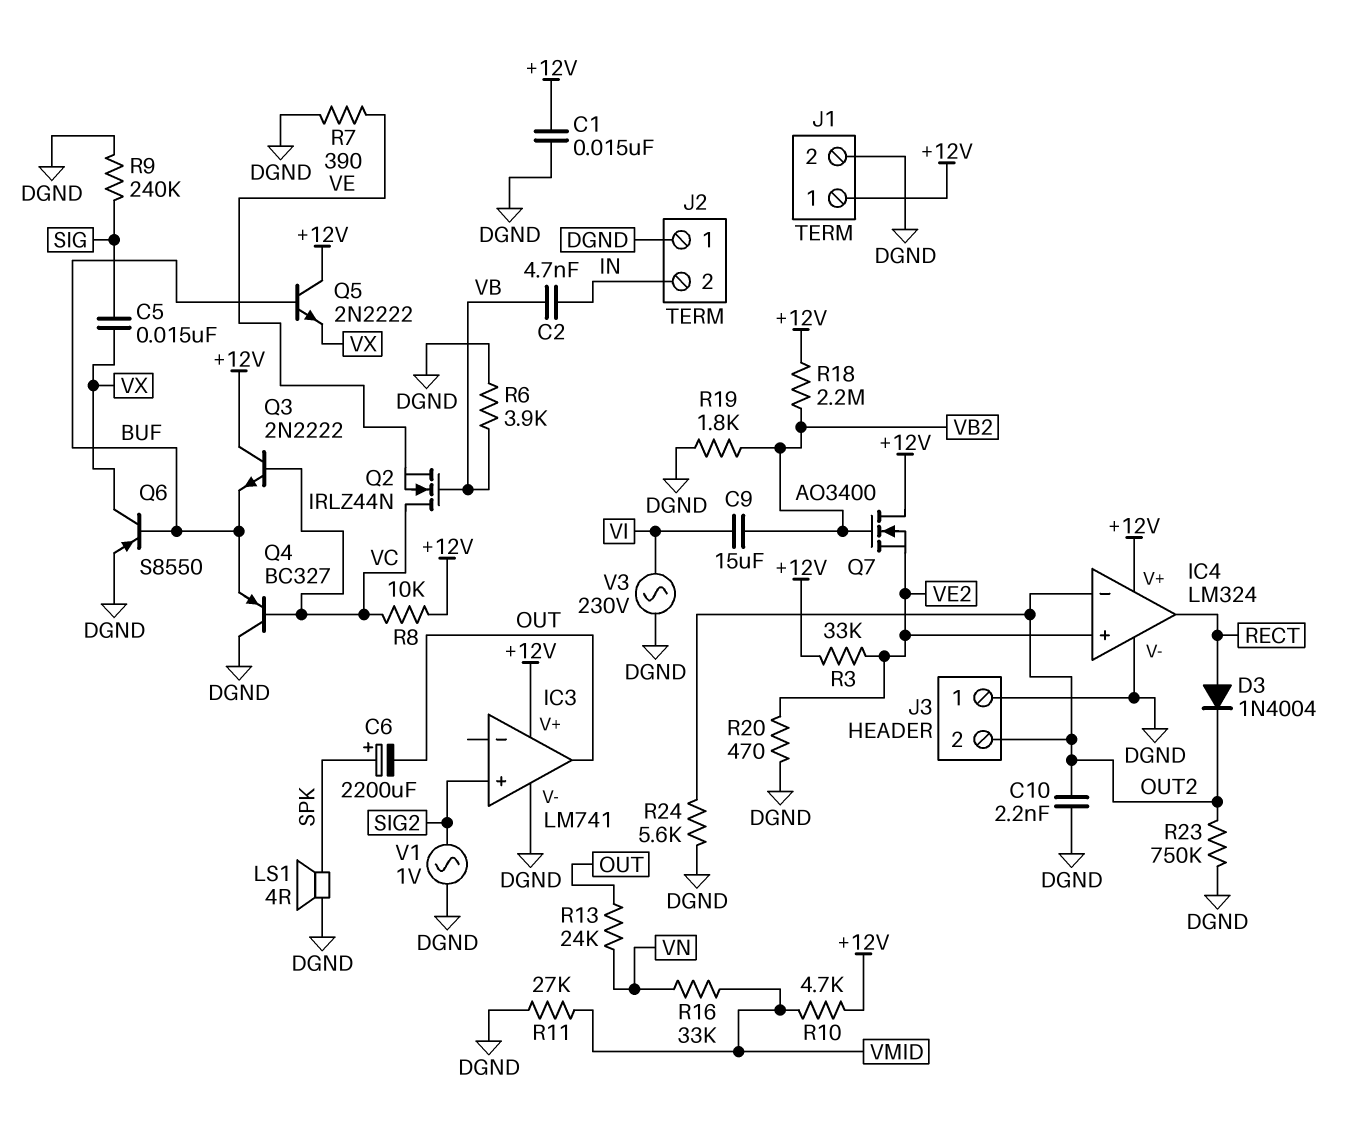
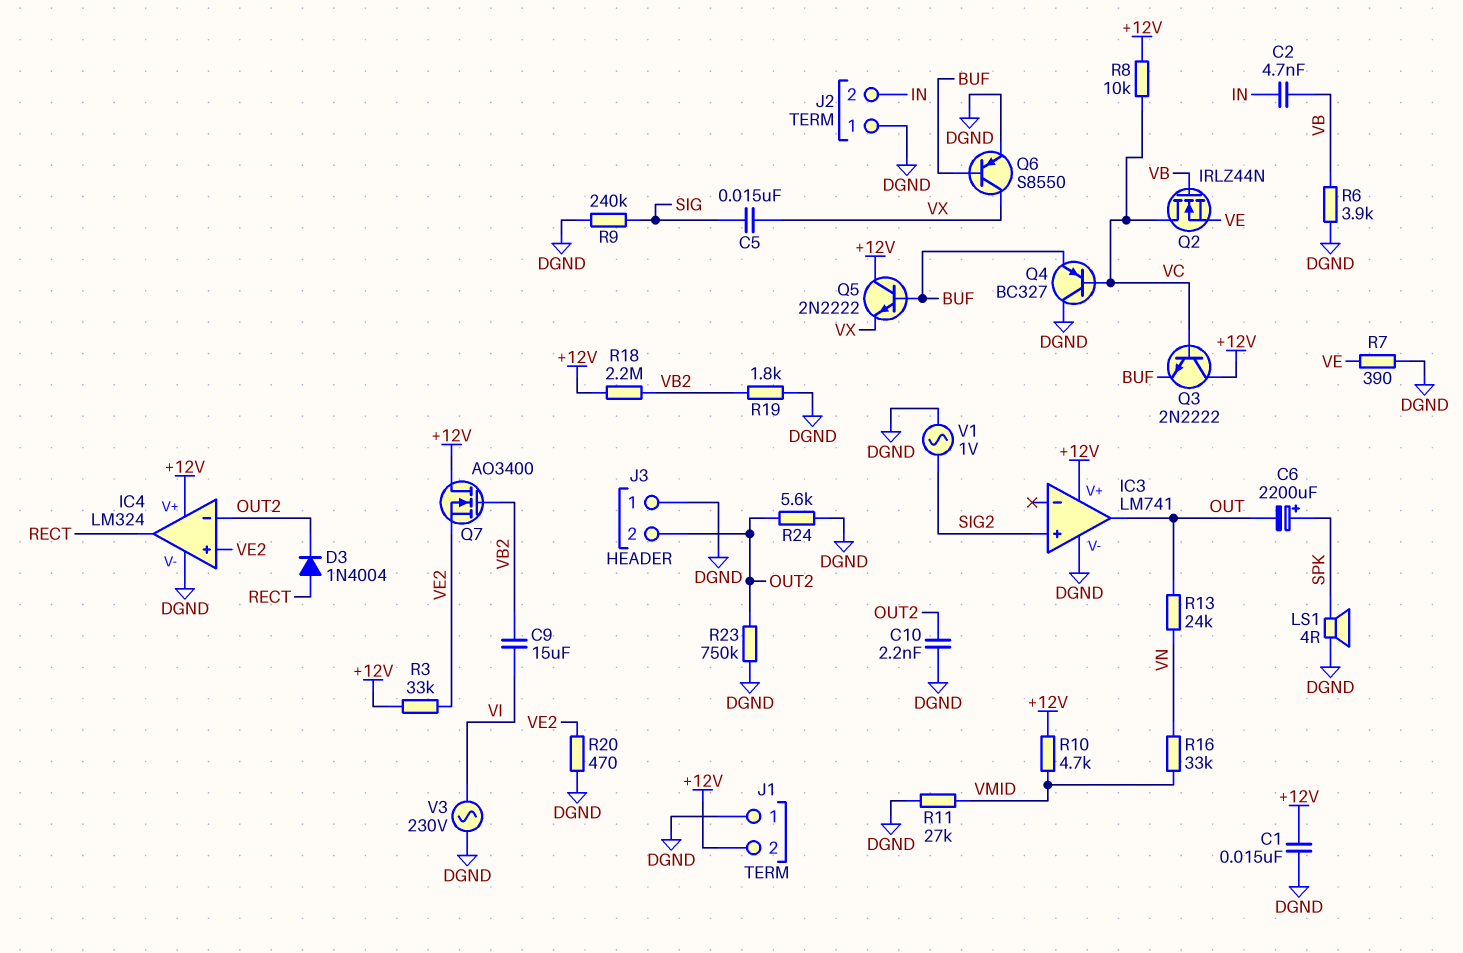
J1 pin 1: +12V -> DGND
J1 pin 2: DGND -> +12V

